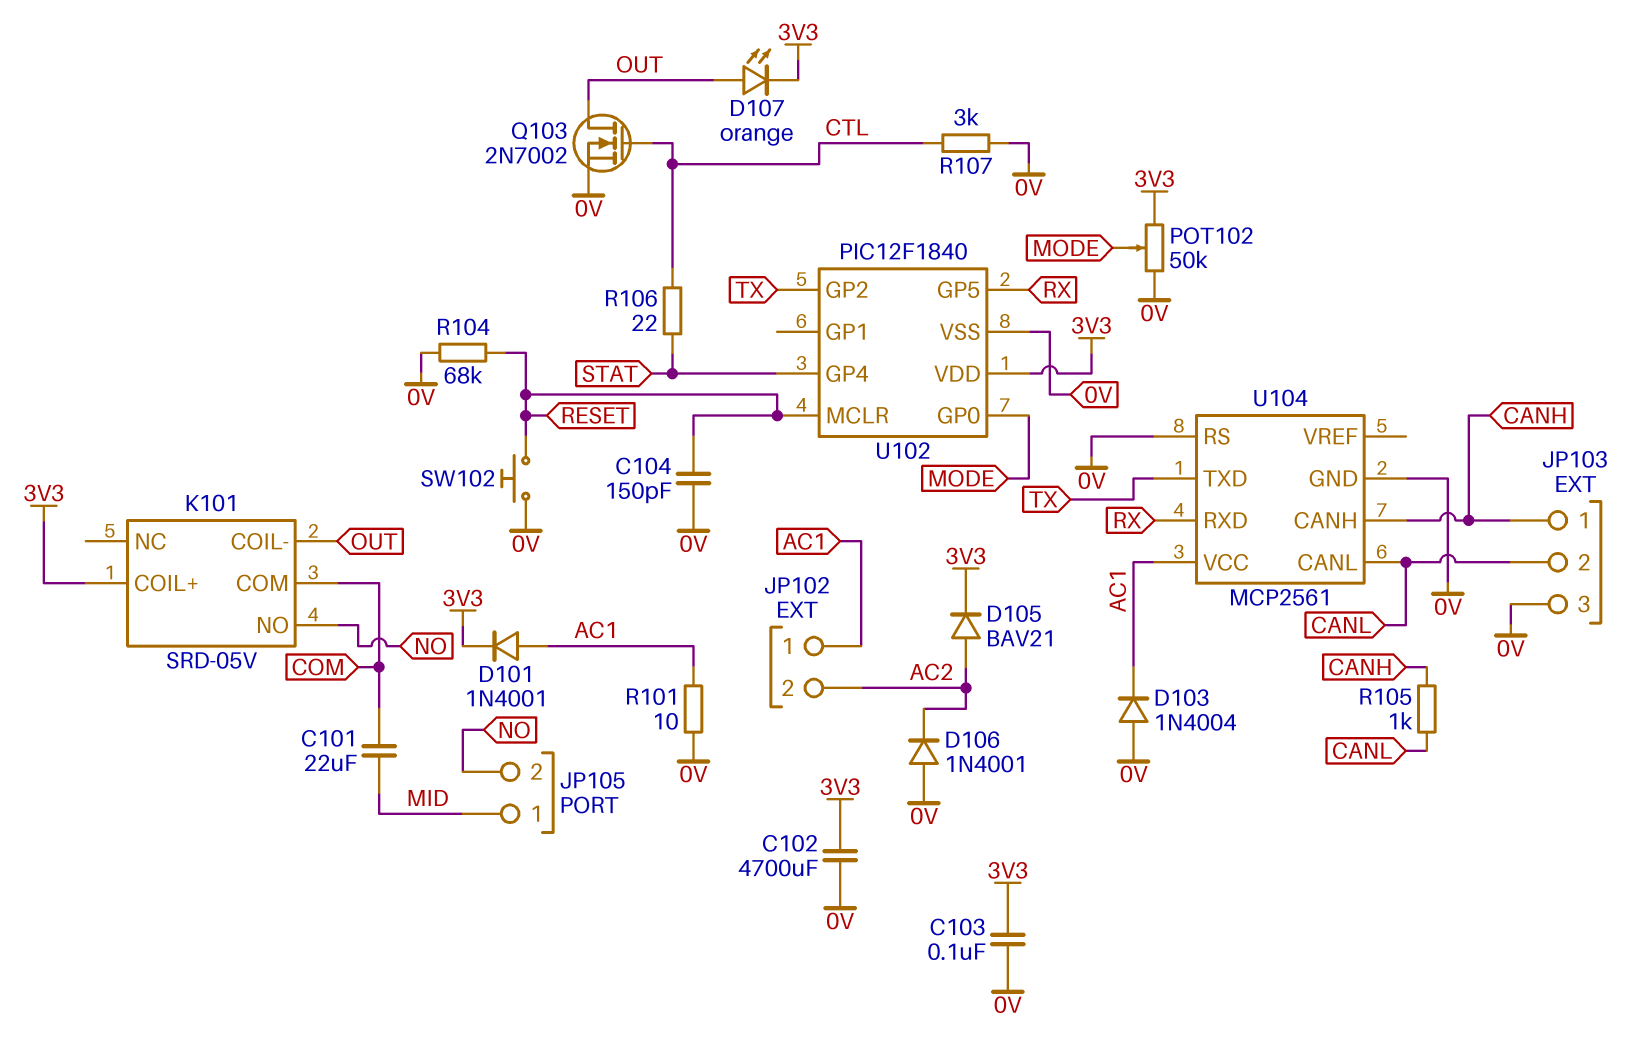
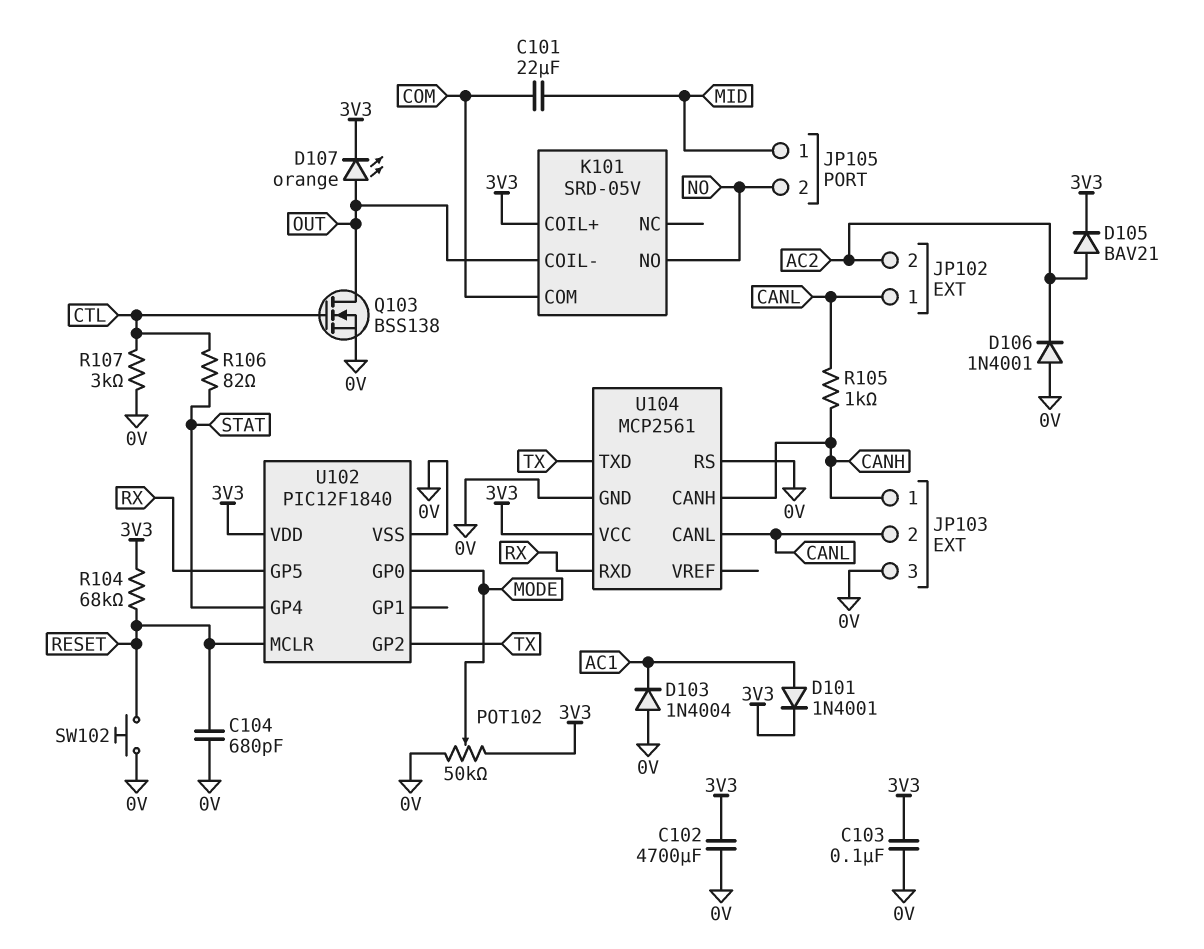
C104: 150pF (0V, RESET) -> 680pF (0V, RESET)
JP102 pin 1: AC1 -> CANL
Q103: NMOS 2N7002 (G CTL, D OUT, S 0V) -> NMOS BSS138 (G CTL, D OUT, S 0V)
R101: 10 (0V, AC1) -> none
R104: 68k (0V, RESET) -> 68k (3V3, RESET)
R106: 22 (CTL, STAT) -> 82 (CTL, STAT)
U104 pin VCC: AC1 -> 3V3

